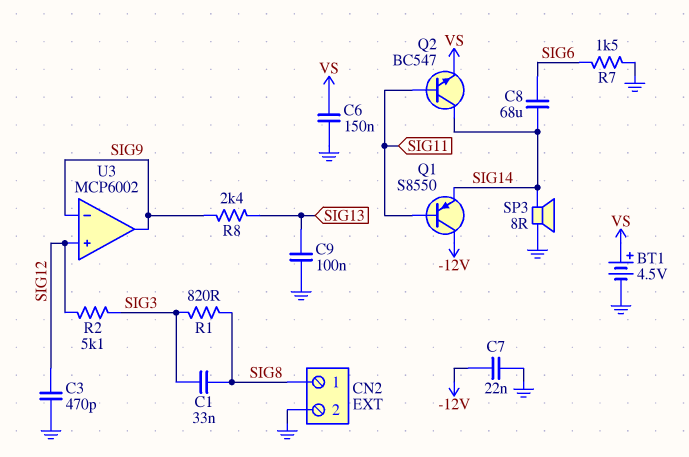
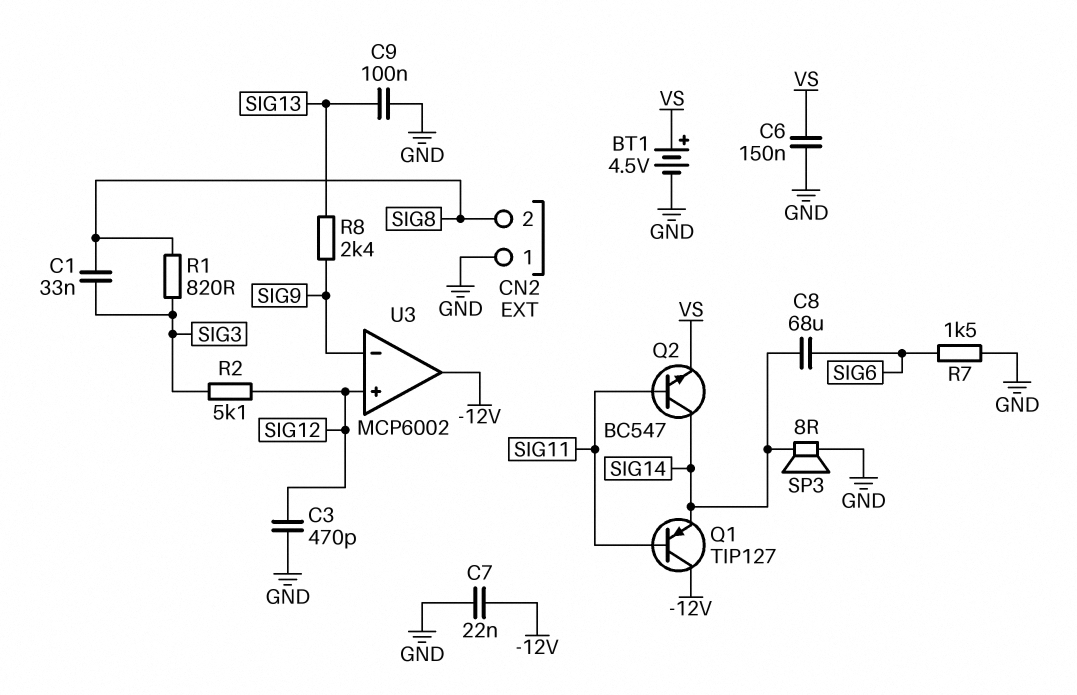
CN2 pin 1: SIG8 -> GND
CN2 pin 2: GND -> SIG8
Q1: PNP S8550 (B SIG11, C -12V, E SIG14) -> PNP TIP127 (B SIG11, C -12V, E SIG14)
U3 pin out: SIG9 -> -12V

